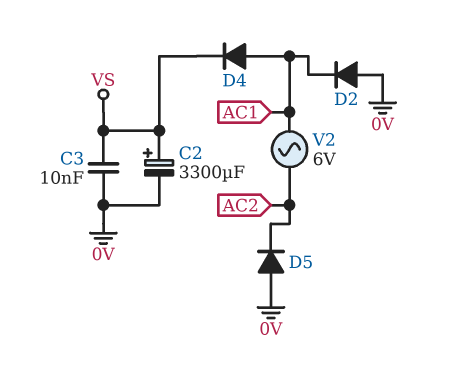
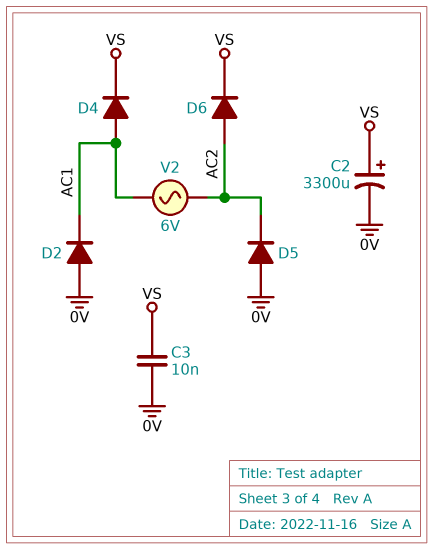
D6: none -> diode (A AC2, K VS)

